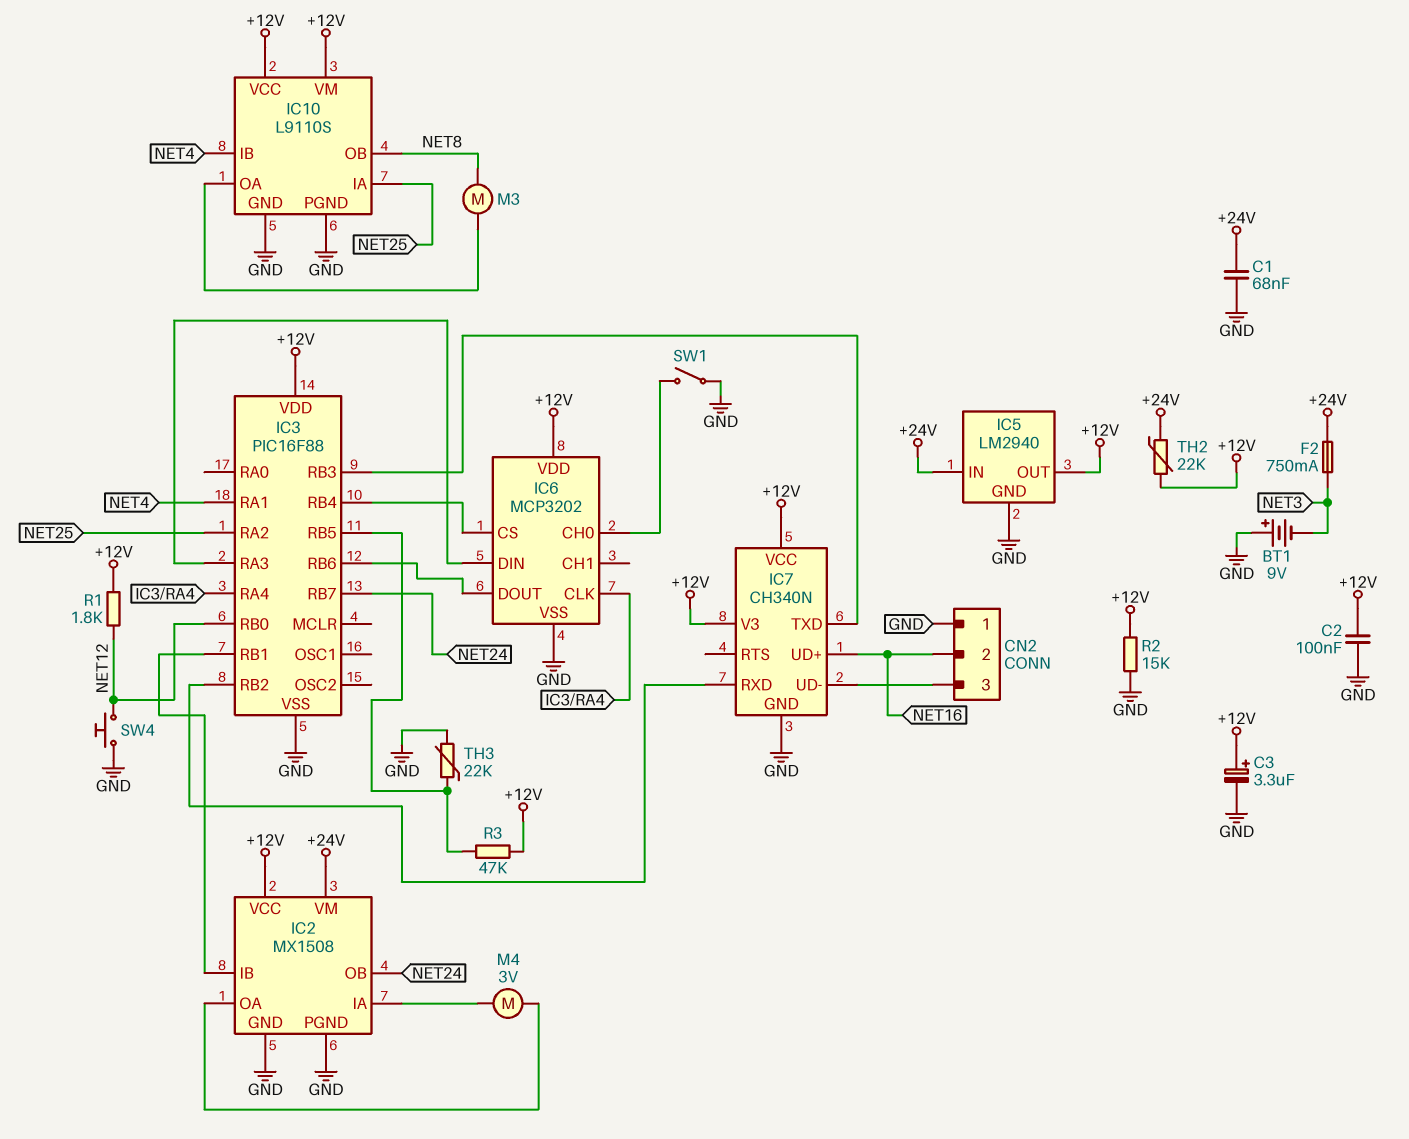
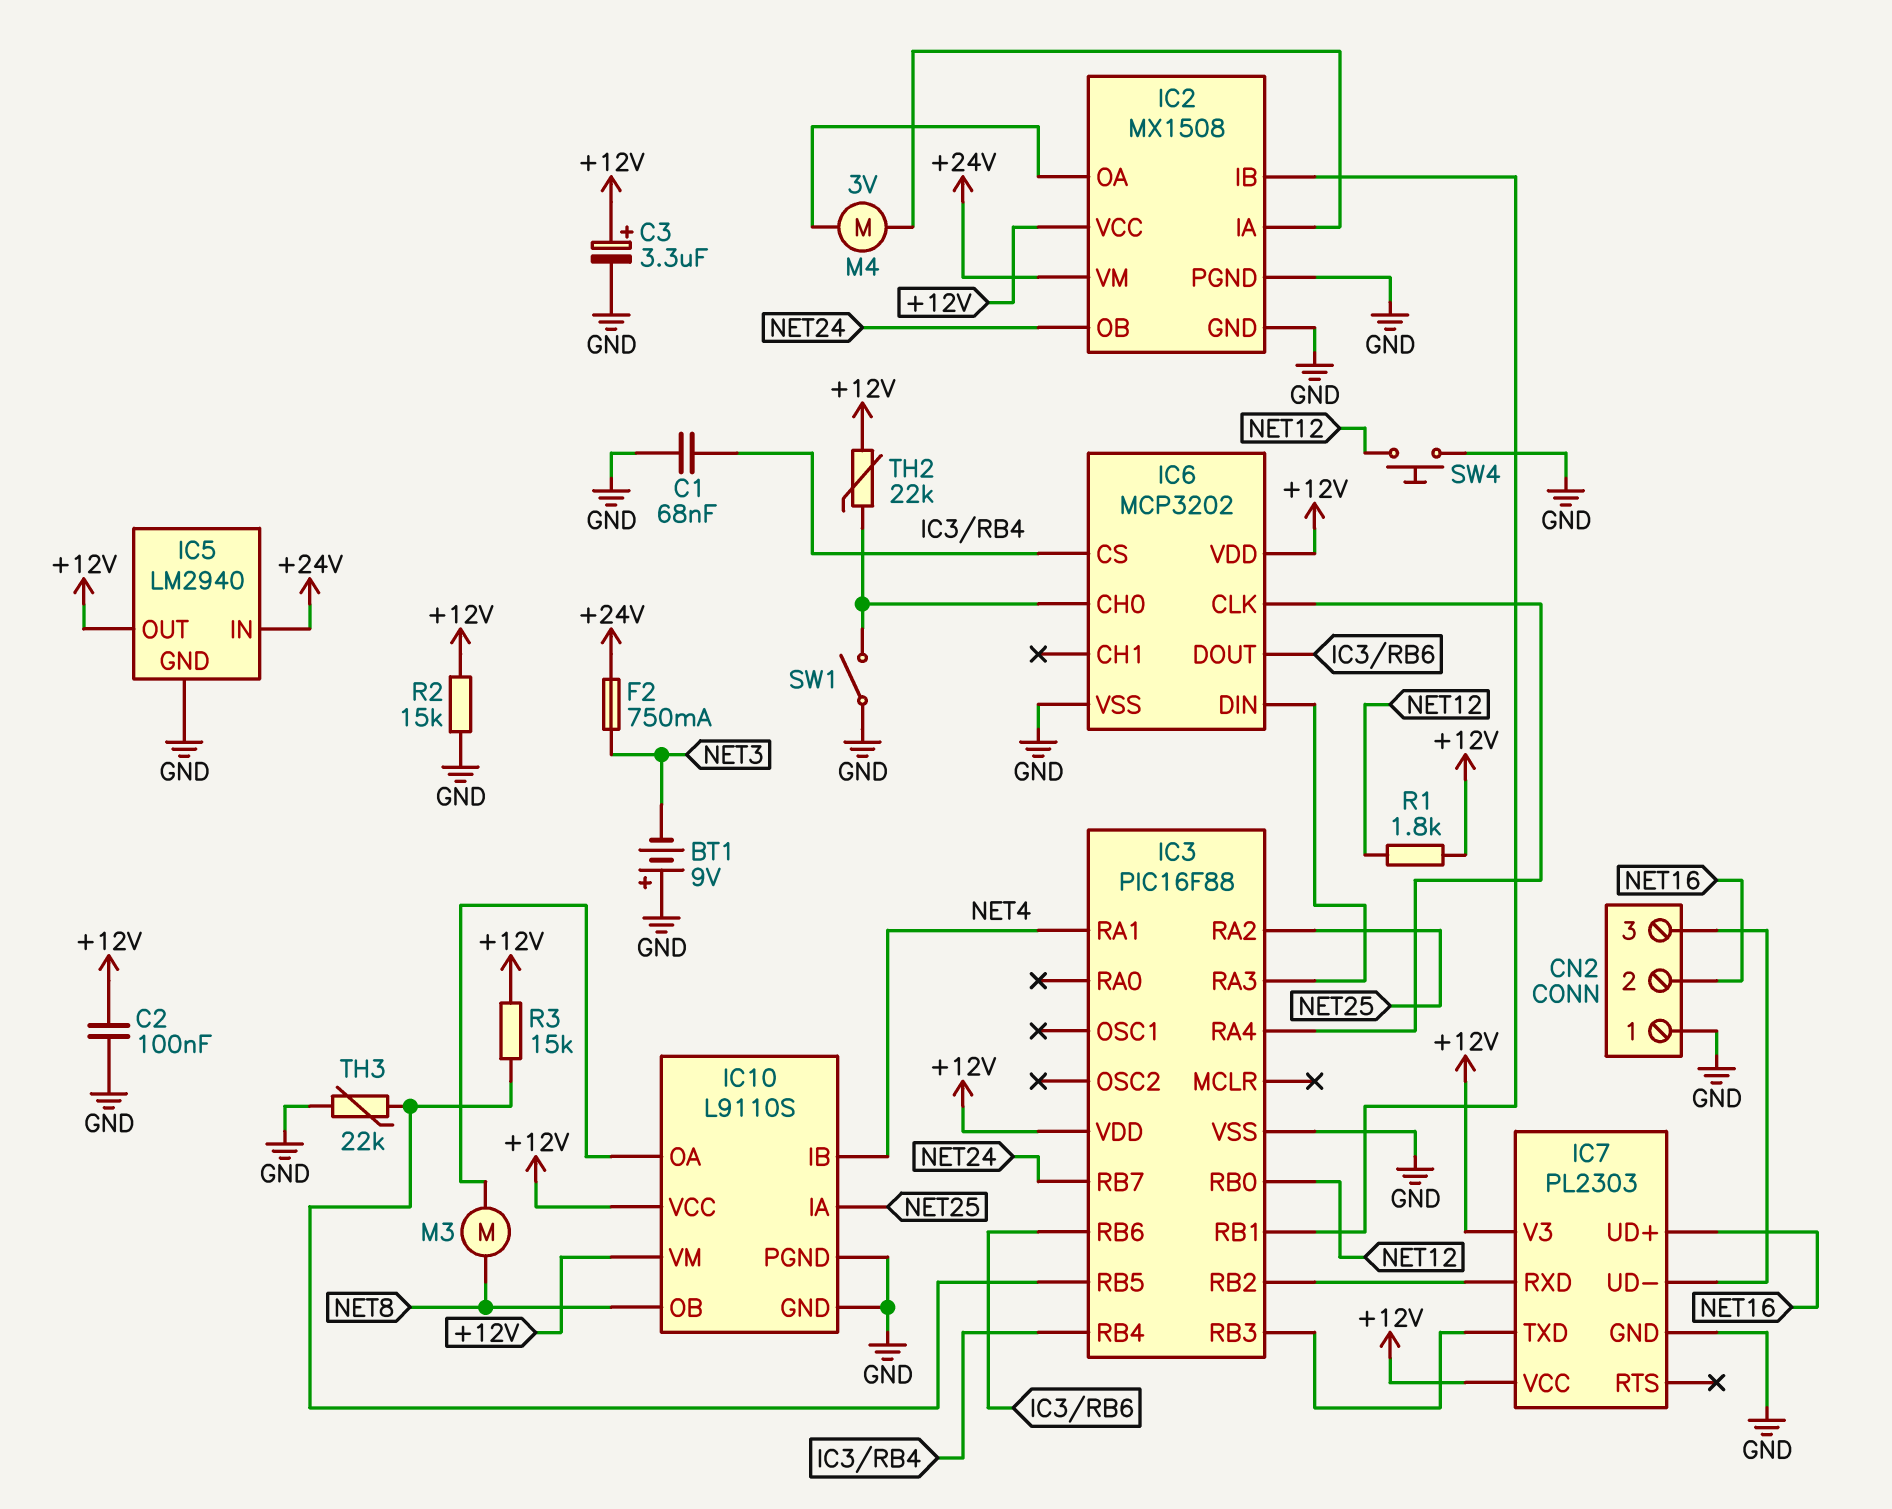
C1: 68nF (+24V, GND) -> 68nF (GND, IC3/RB4)
IC7: CH340N -> PL2303
R3: 47k (+12V, IC3/RB5) -> 15k (+12V, IC3/RB5)
TH2: 22k (+12V, +24V) -> 22k (+12V, IC6/CH0)

